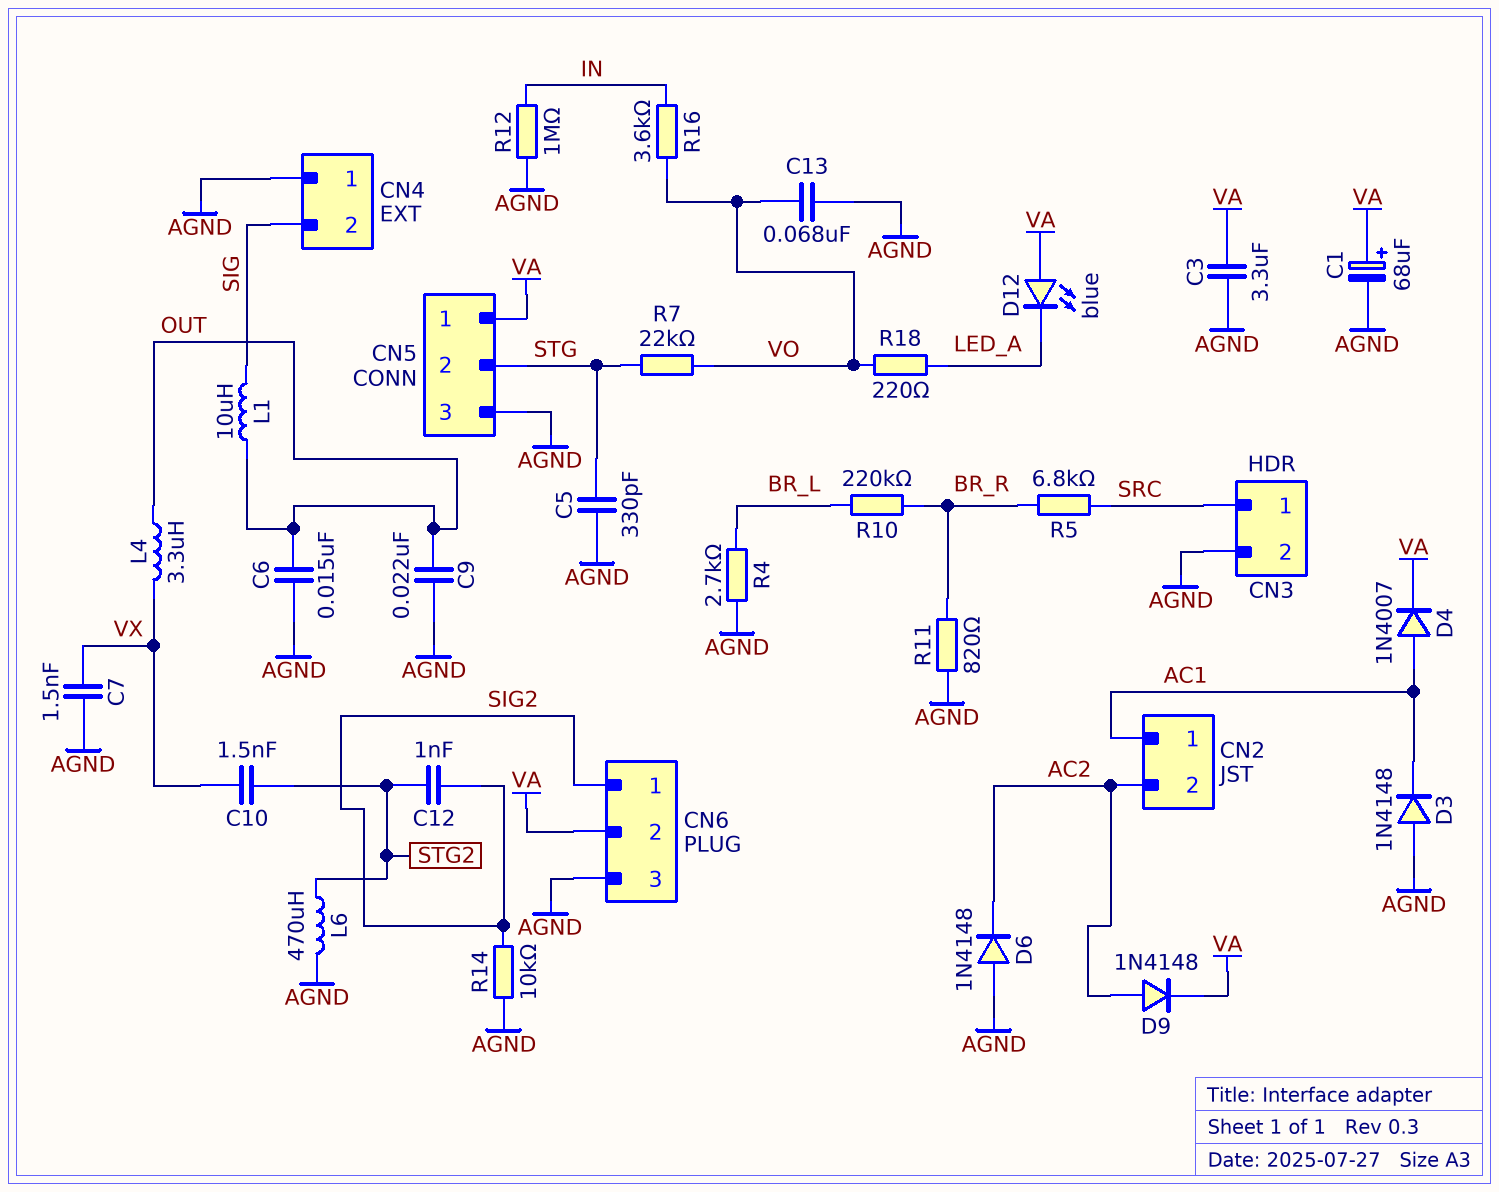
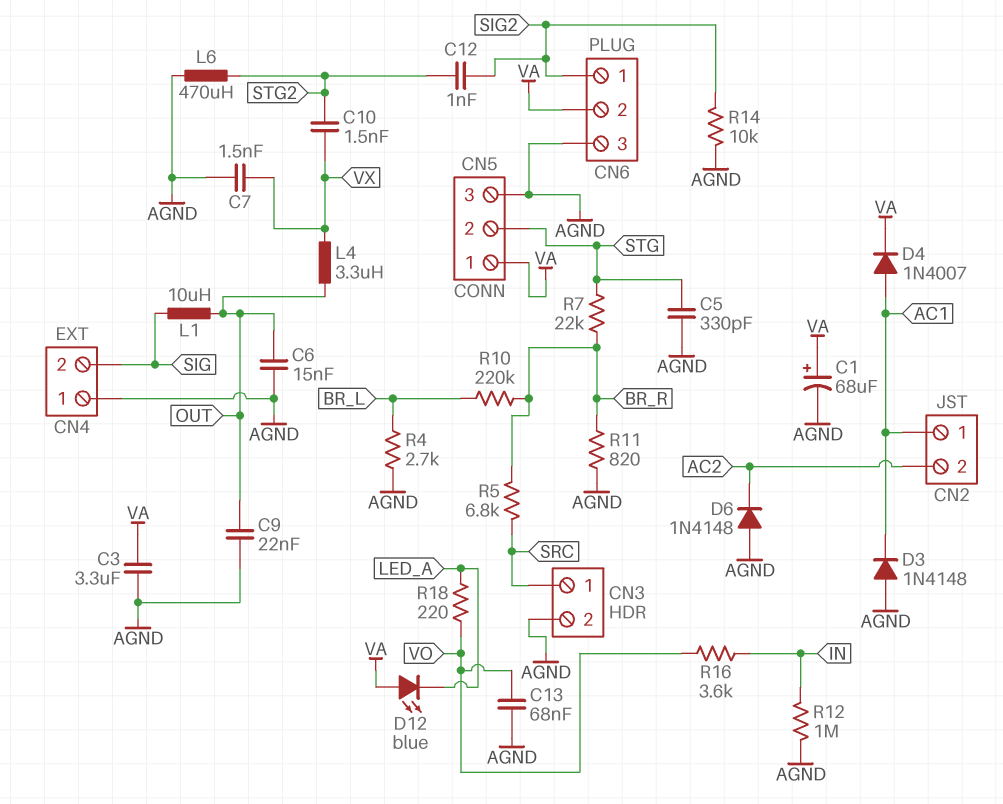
D9: diode 1N4148 (A AC2, K VA) -> none
R7: 22k (STG, VO) -> 22k (BR_R, STG)

